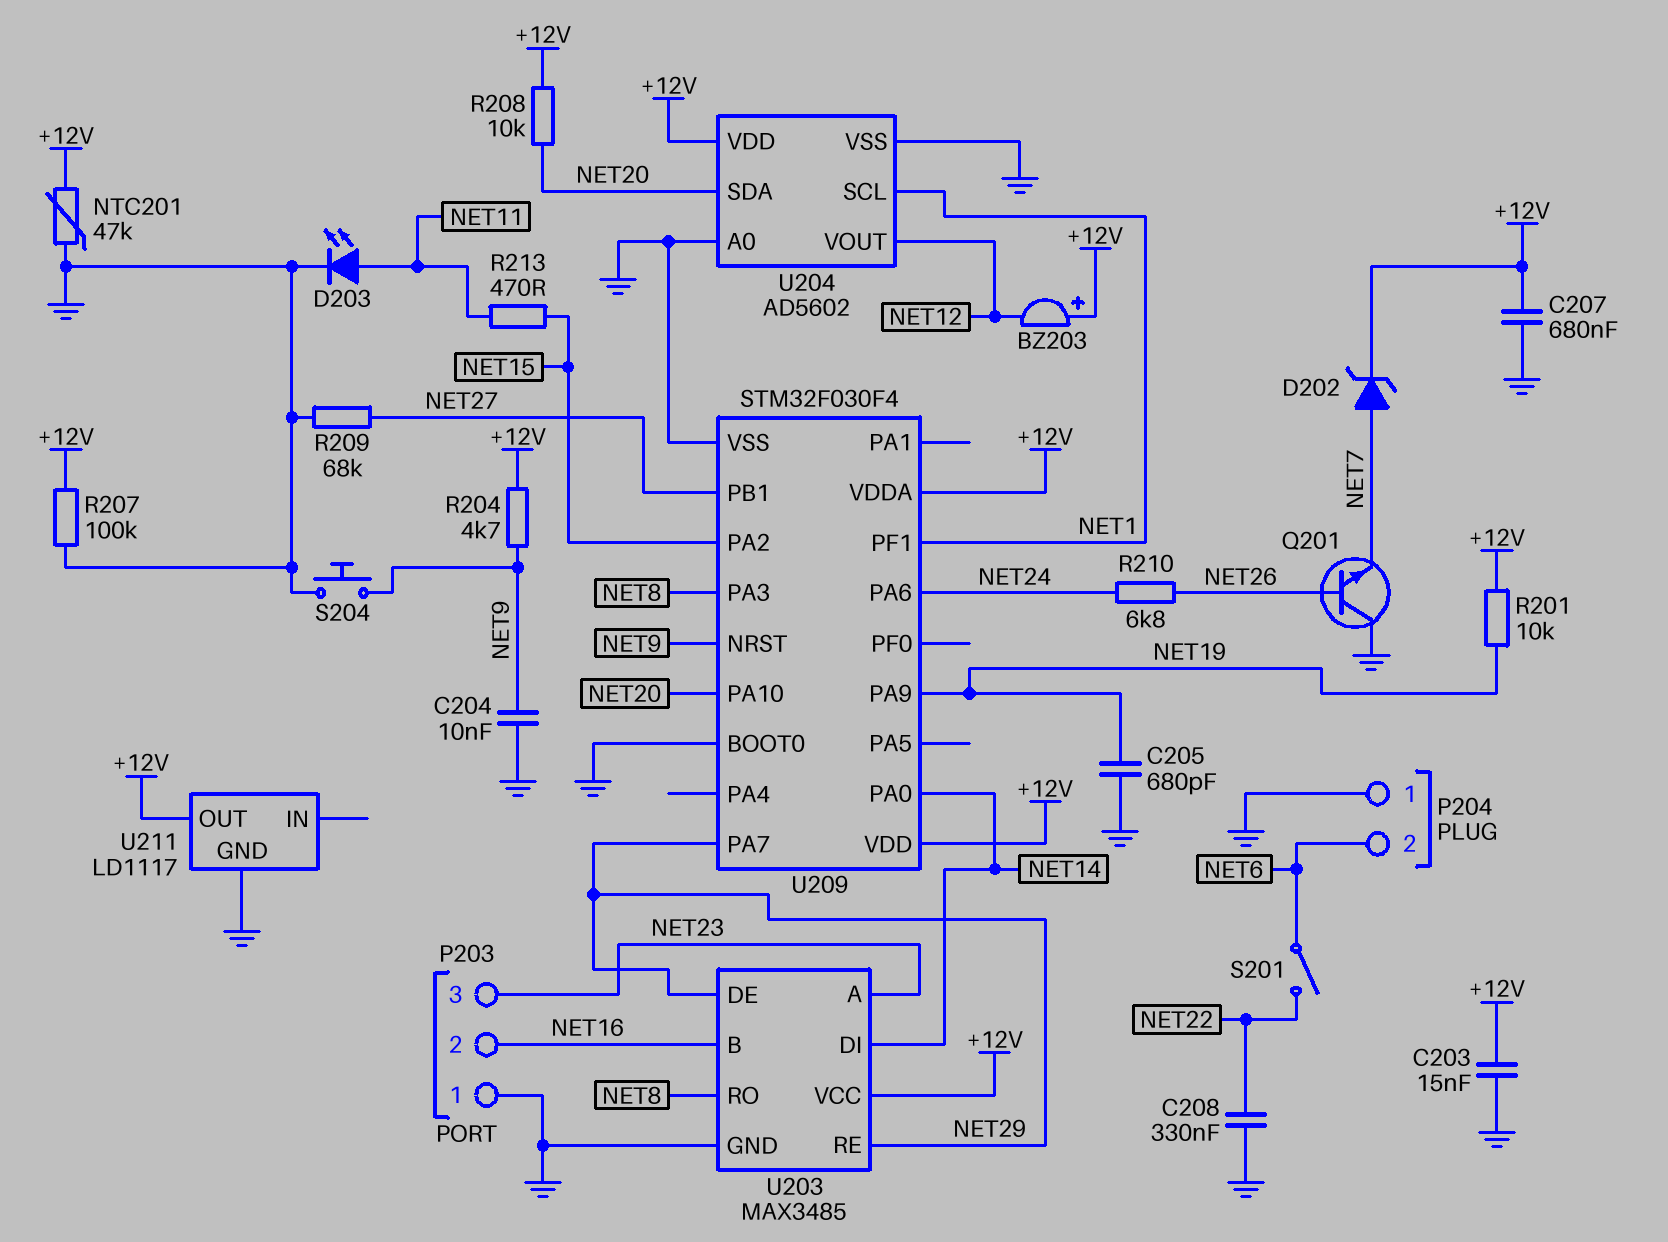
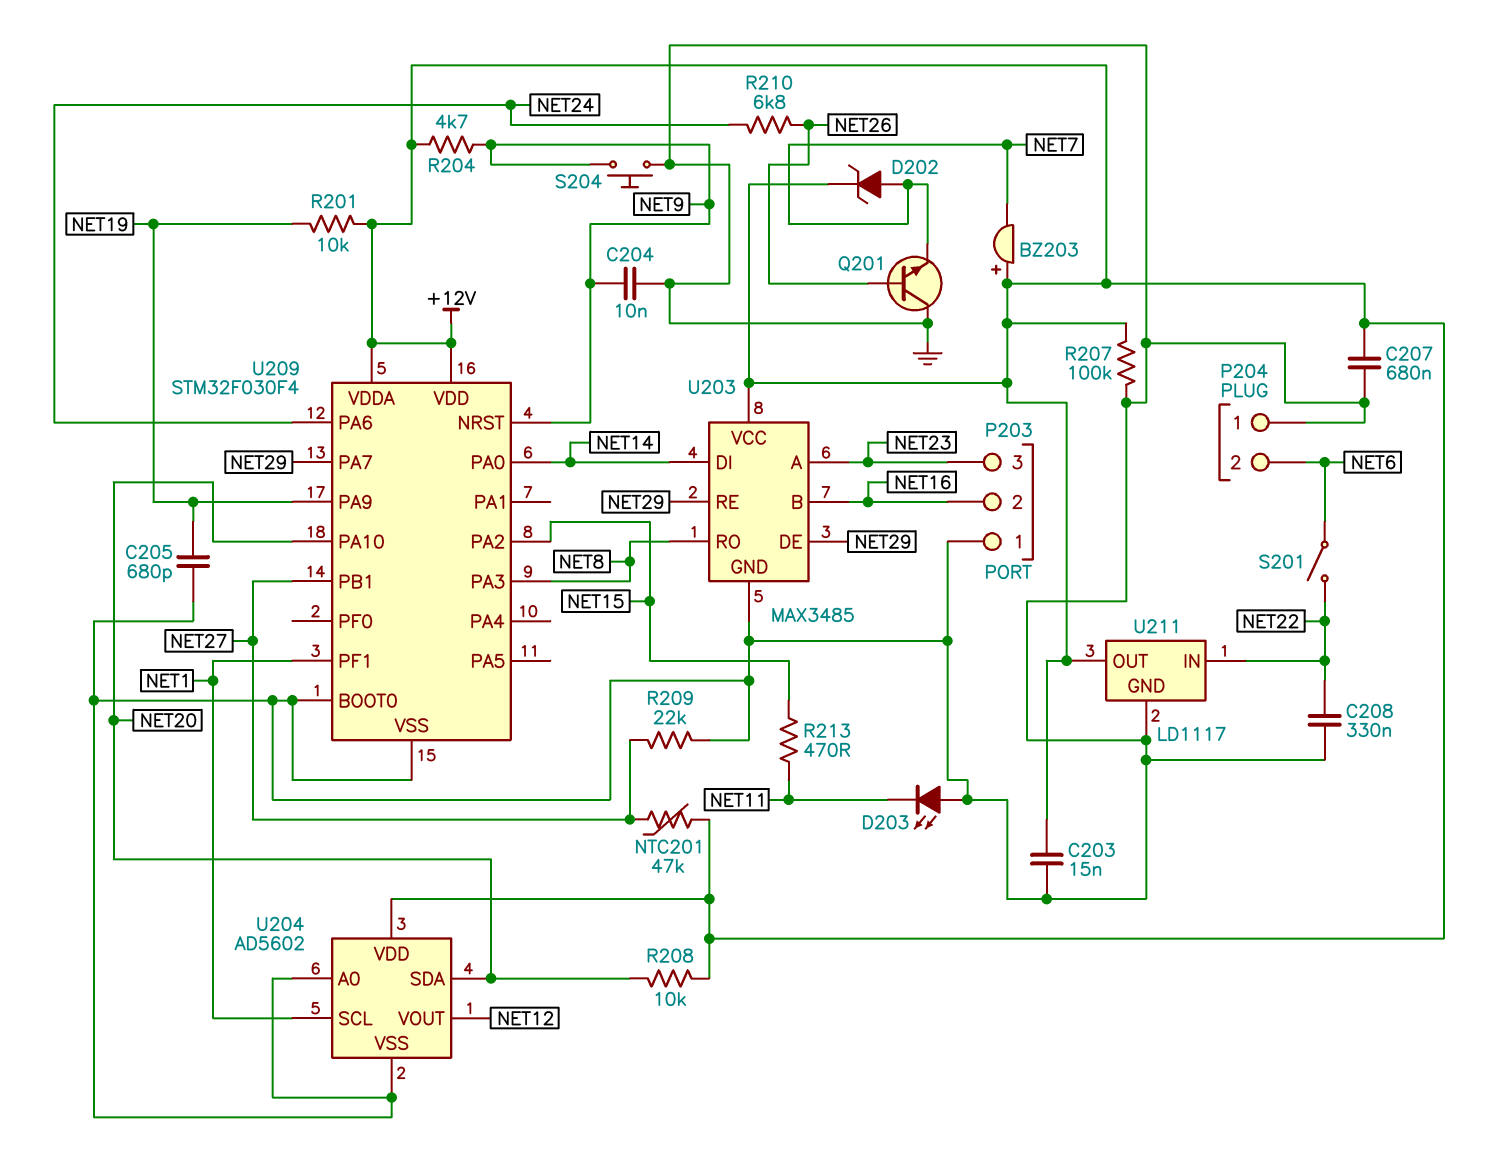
BZ203: buzzer (plus +12V, minus NET12) -> buzzer (plus +12V, minus NET7)
D203: LED (A NET11, K GND) -> LED (A GND, K NET11)
NTC201: 47k (+12V, GND) -> 47k (+12V, NET27)
R209: 68k (GND, NET27) -> 22k (GND, NET27)
U211 pin IN: none -> NET22

